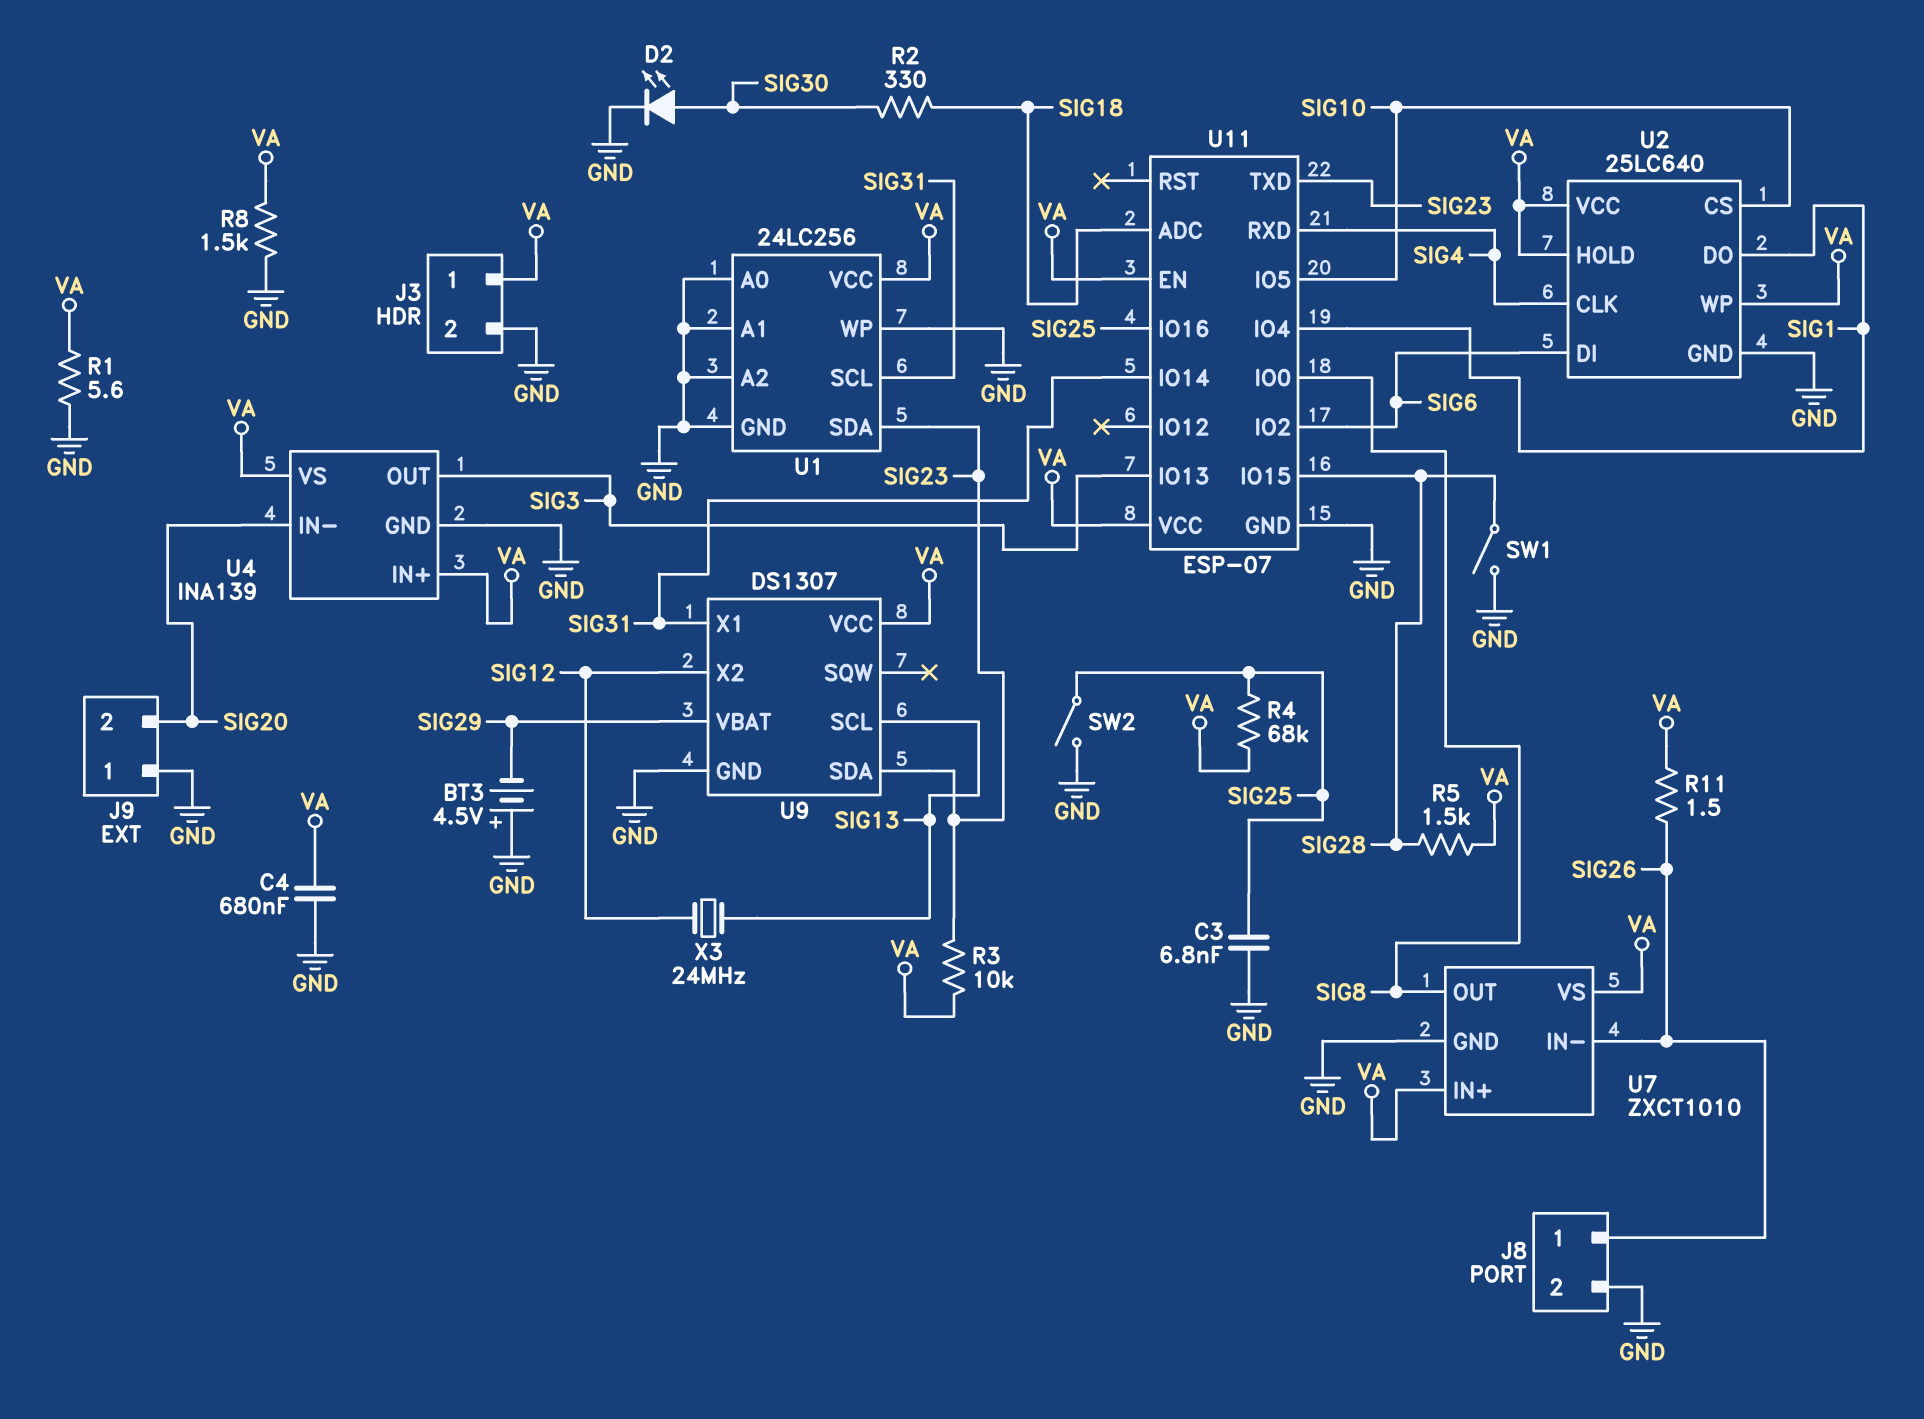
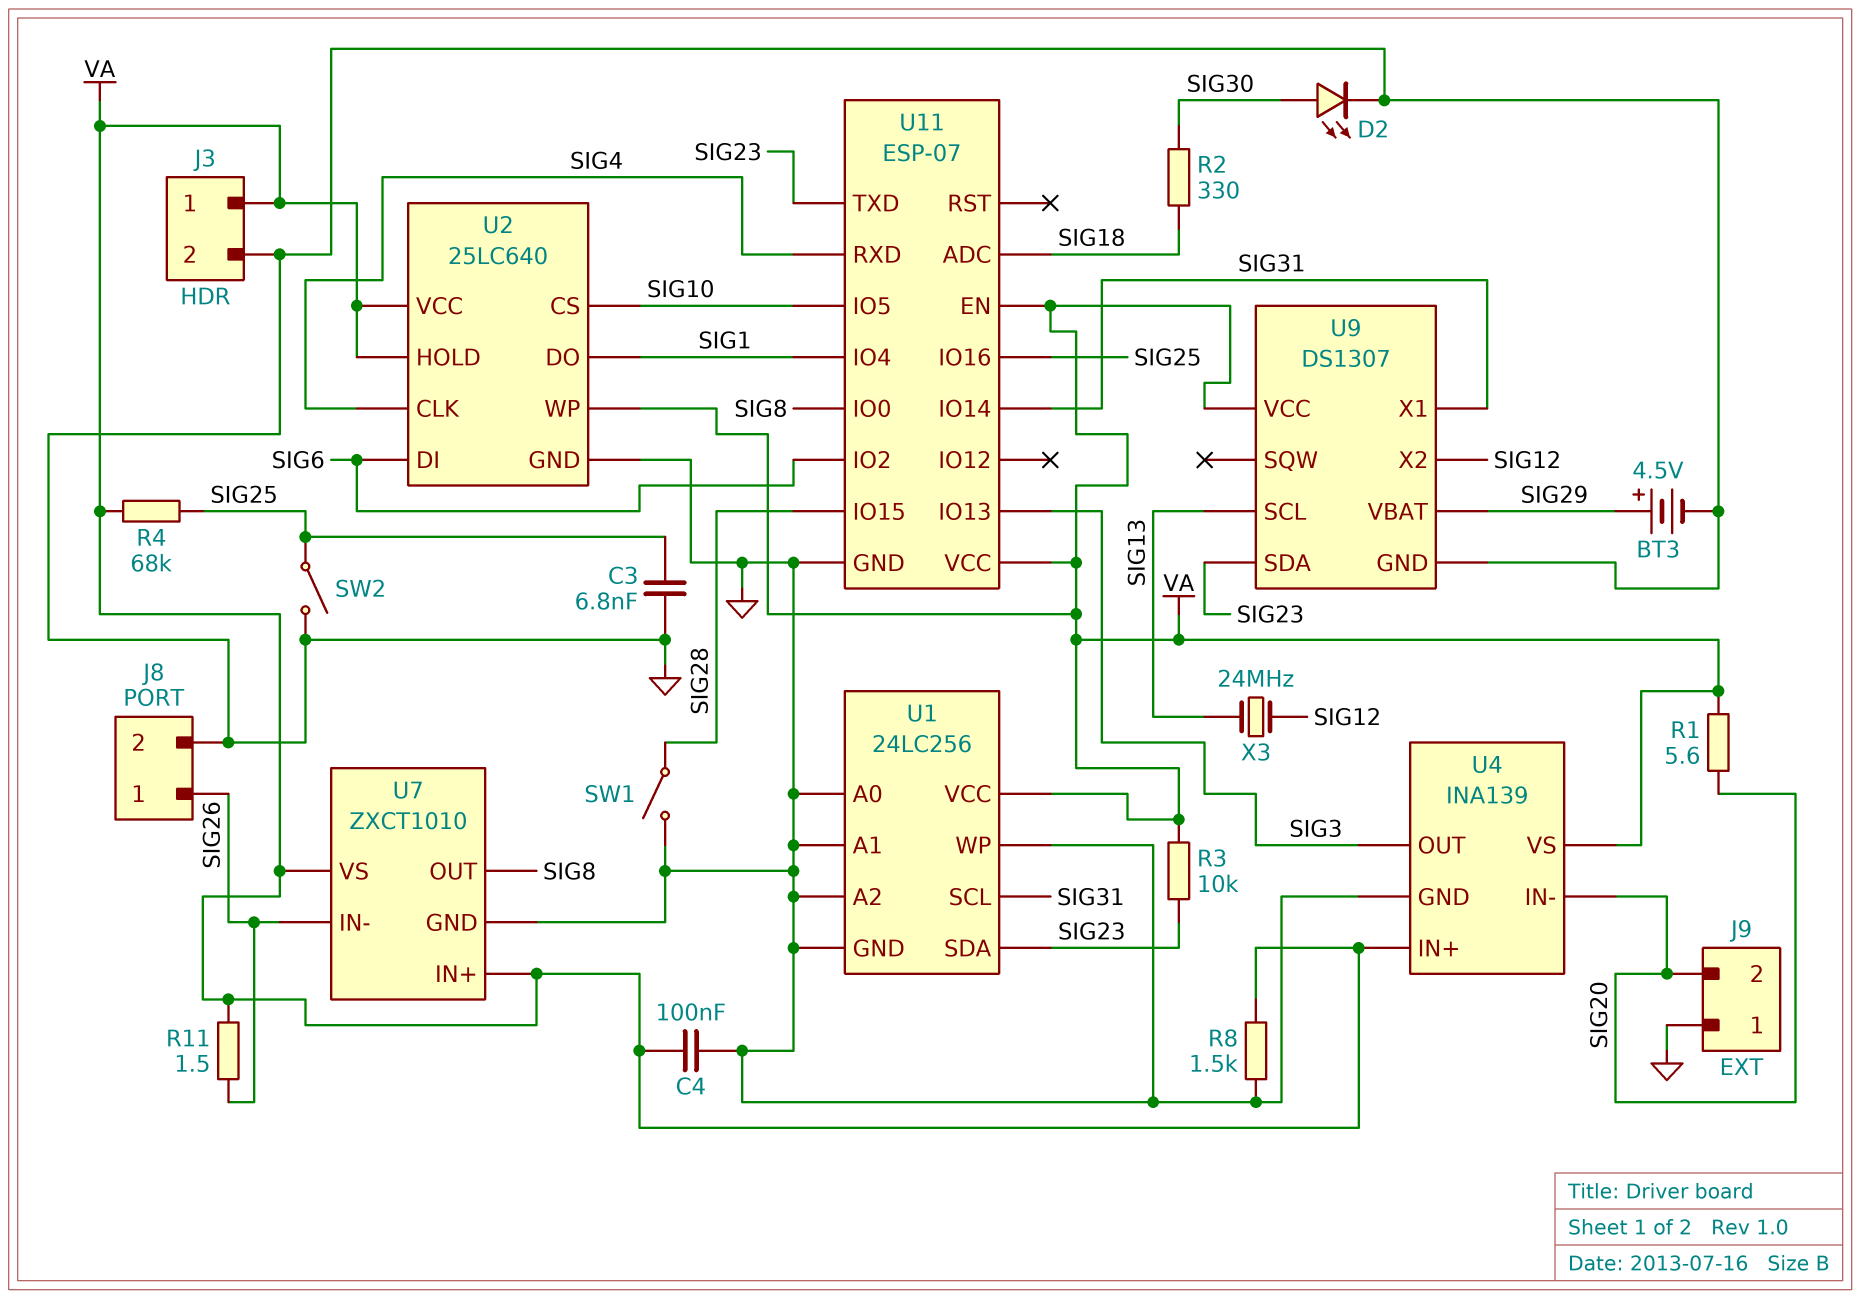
BT3: 4.5V (plus GND, minus SIG29) -> 4.5V (plus SIG29, minus GND)
C4: 680nF (GND, VA) -> 100nF (GND, VA)
R1: 5.6 (GND, VA) -> 5.6 (SIG20, VA)
R5: 1.5k (SIG28, VA) -> none

